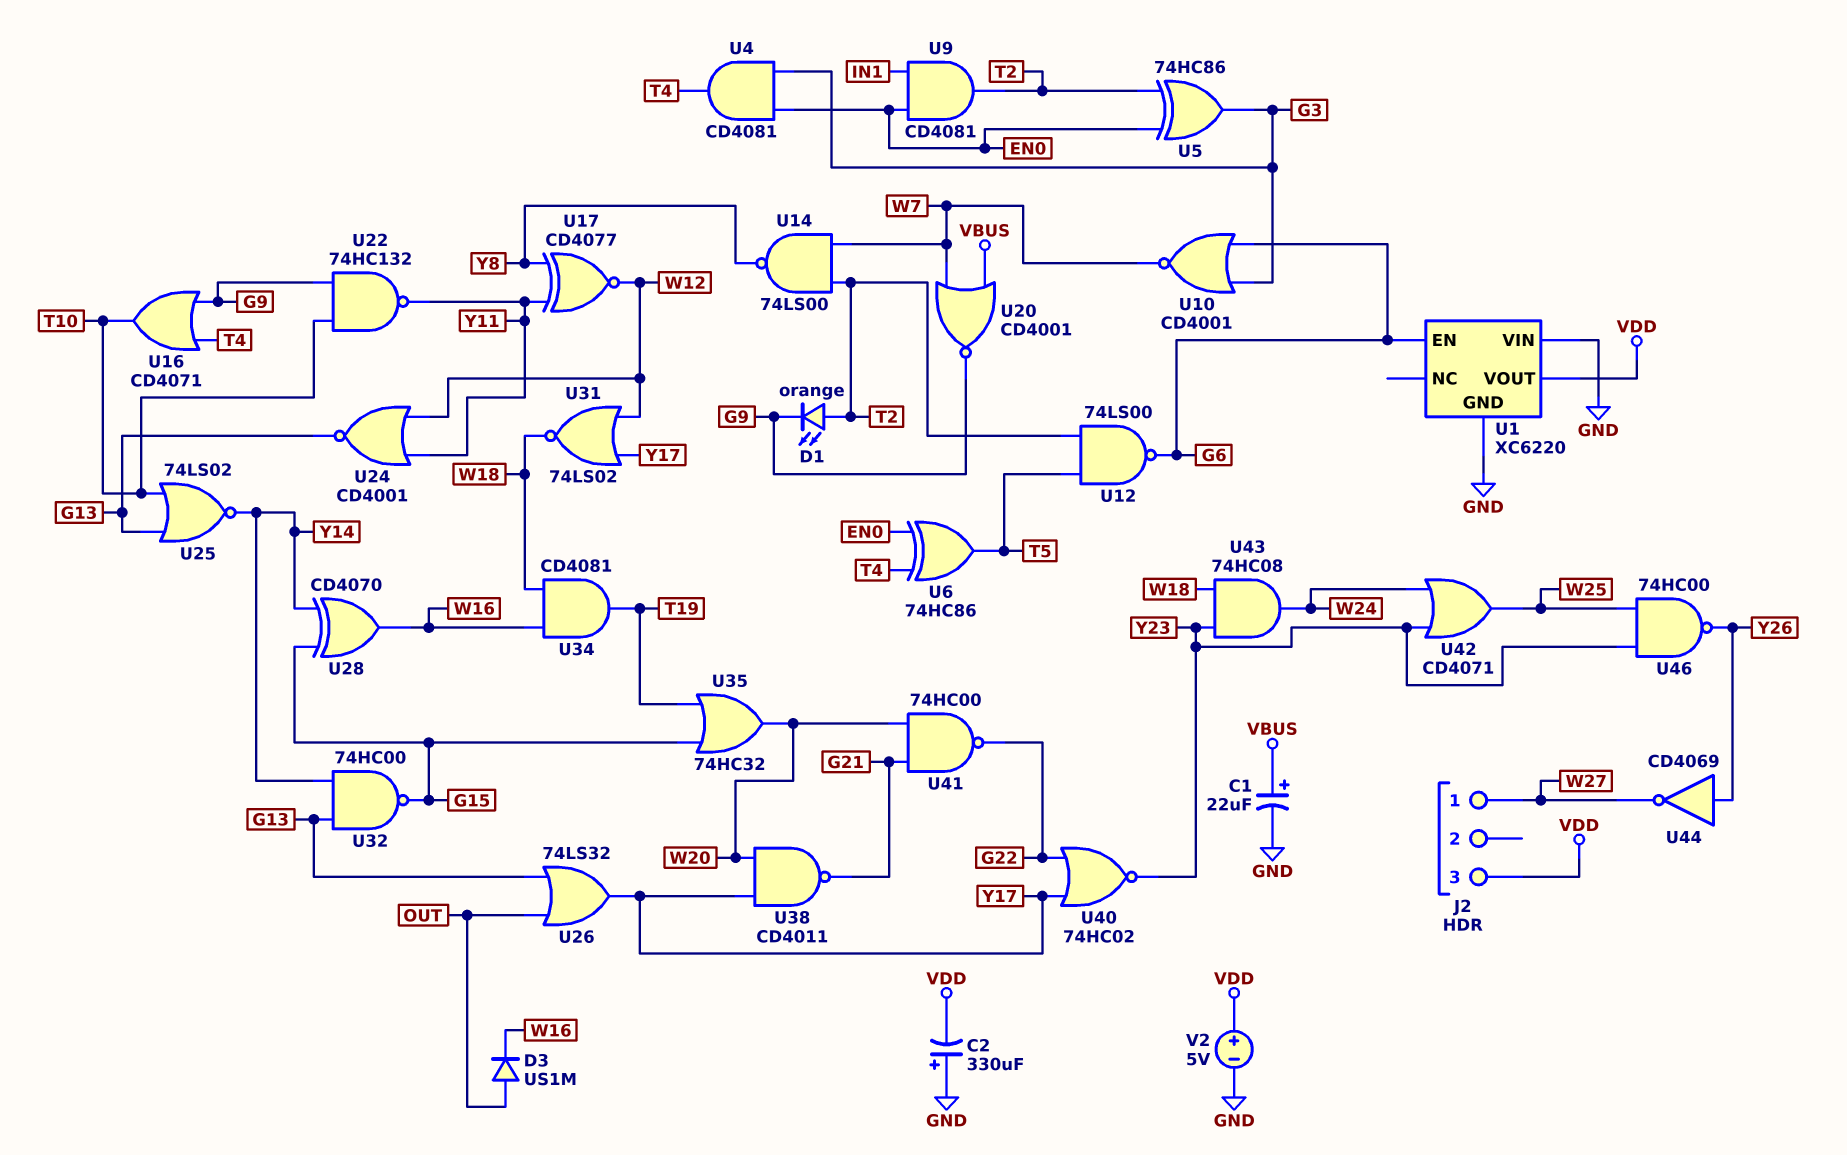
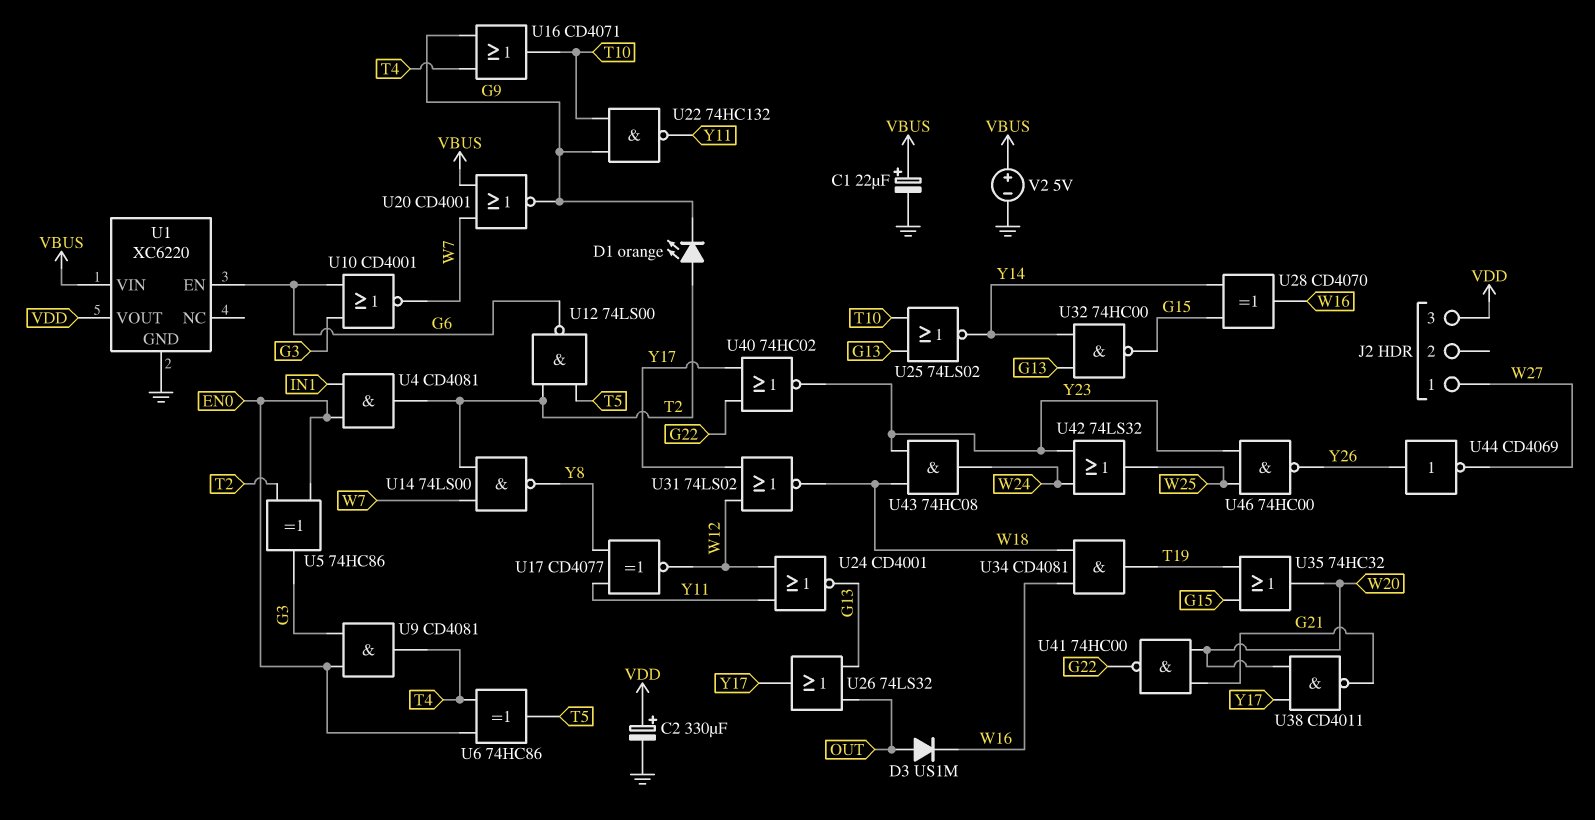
C2: 330uF (plus GND, minus VDD) -> 330uF (plus VDD, minus GND)
U1 pin VIN: GND -> VBUS
U4: AND CD4081 (in EN0, in G3, out T4) -> AND CD4081 (in EN0, in IN1, out T2)
U9: AND CD4081 (in EN0, in IN1, out T2) -> AND CD4081 (in EN0, in G3, out T4)
U42: OR CD4071 (in W24, in Y23, out W25) -> OR 74LS32 (in W24, in Y23, out W25)
V2: 5V (plus VDD, minus GND) -> 5V (plus VBUS, minus GND)

